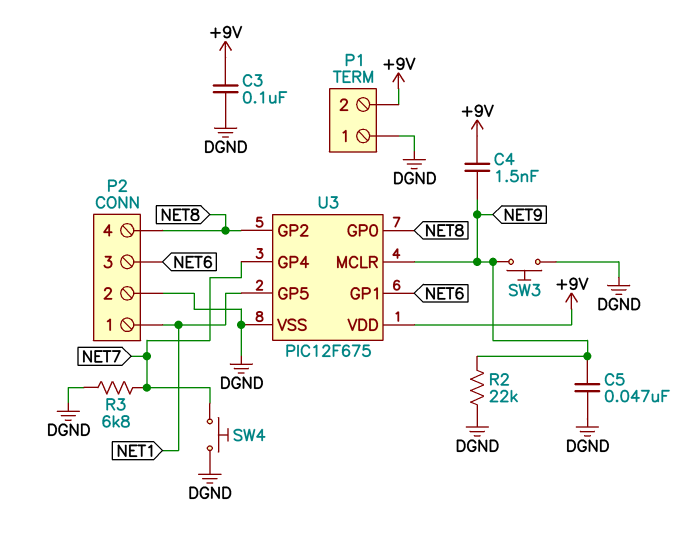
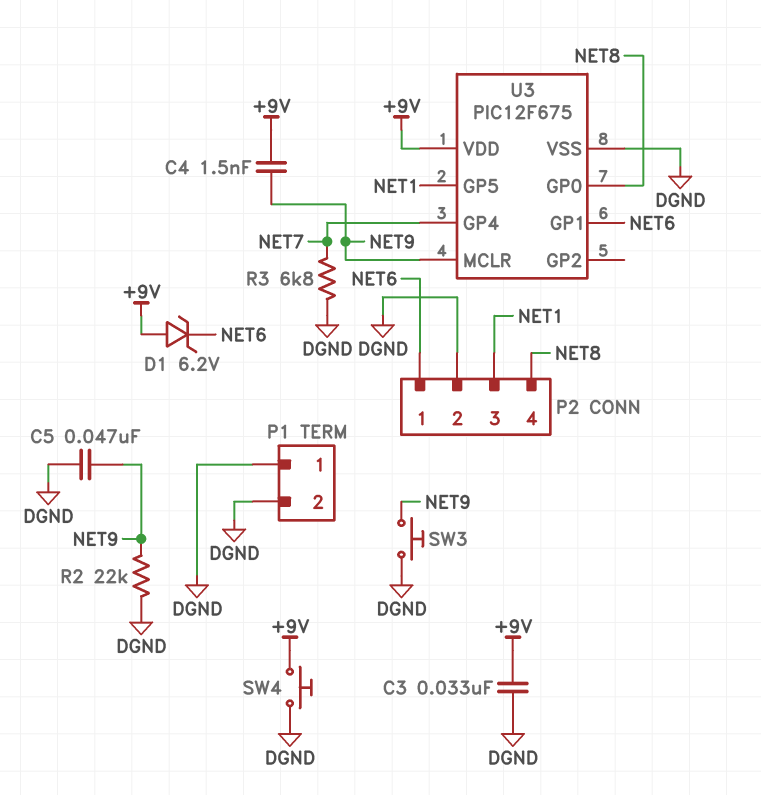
C3: 100nF (+9V, DGND) -> 33nF (+9V, DGND)
D1: none -> zener 6.2V (A +9V, K NET6)
P1 pin 2: +9V -> DGND
P2 pin 1: NET1 -> NET6
P2 pin 3: NET6 -> NET1
SW4: button (DGND, NET7) -> button (+9V, DGND)
U3 pin GP2: NET8 -> none

